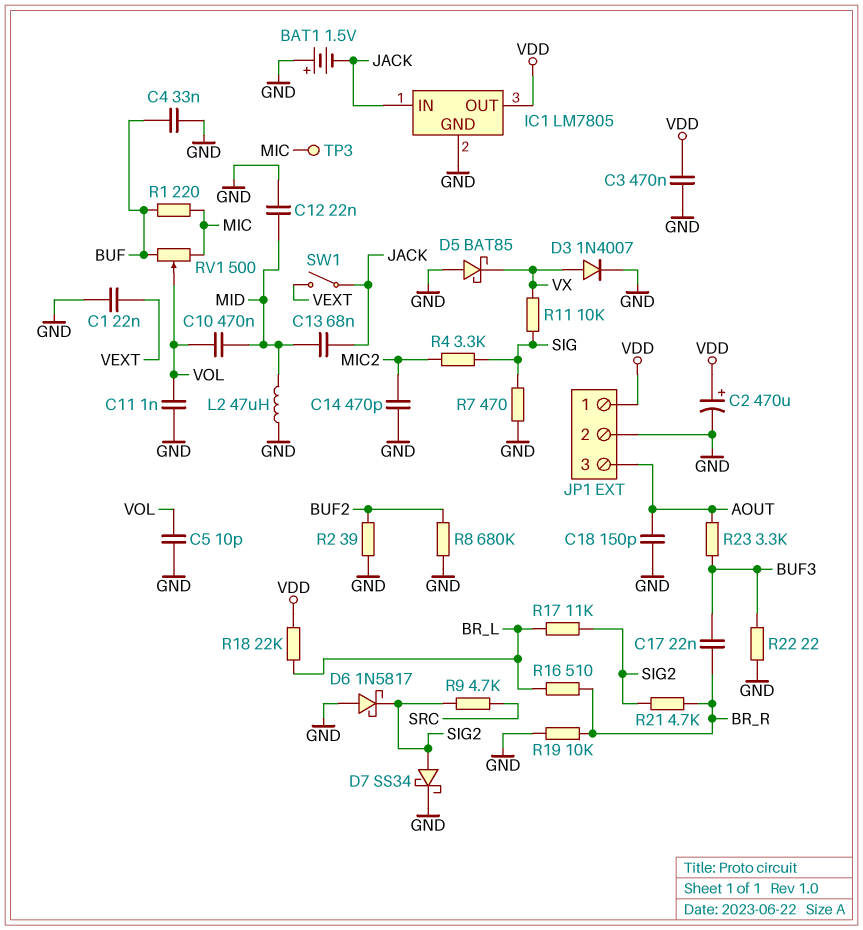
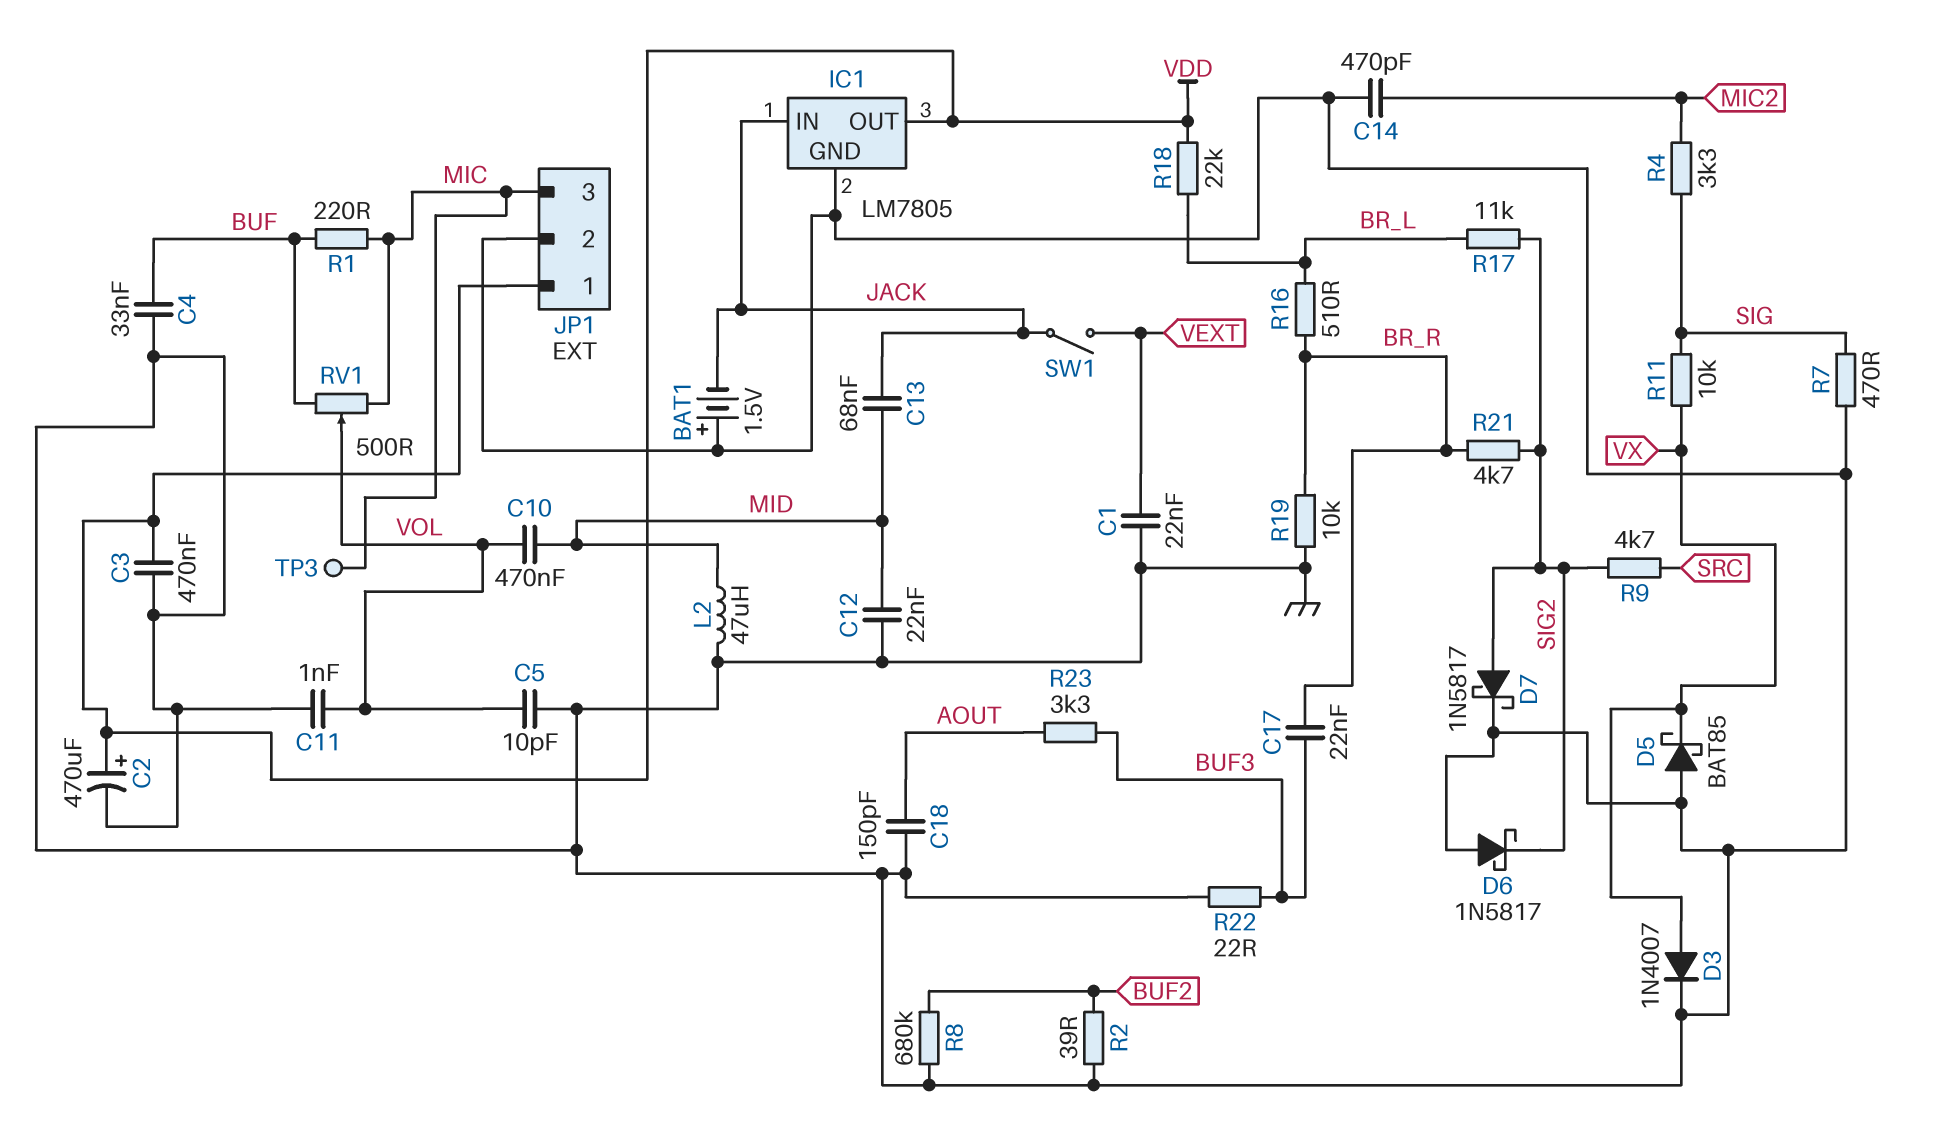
D7: schottky SS34 (A SIG2, K GND) -> schottky 1N5817 (A SIG2, K GND)
JP1 pin 3: AOUT -> MIC

